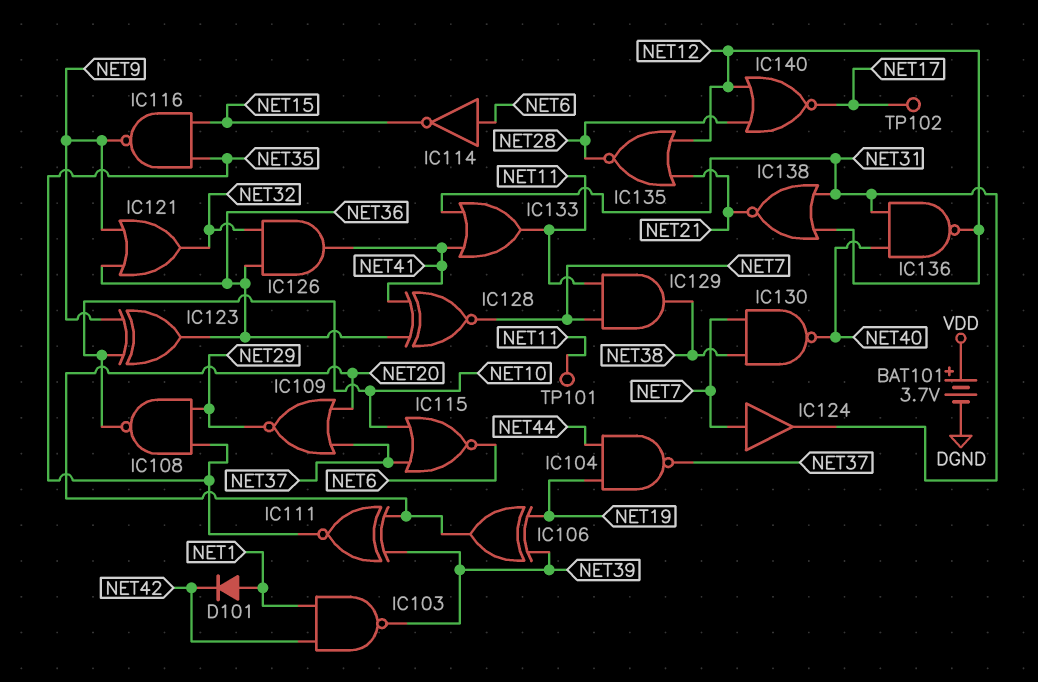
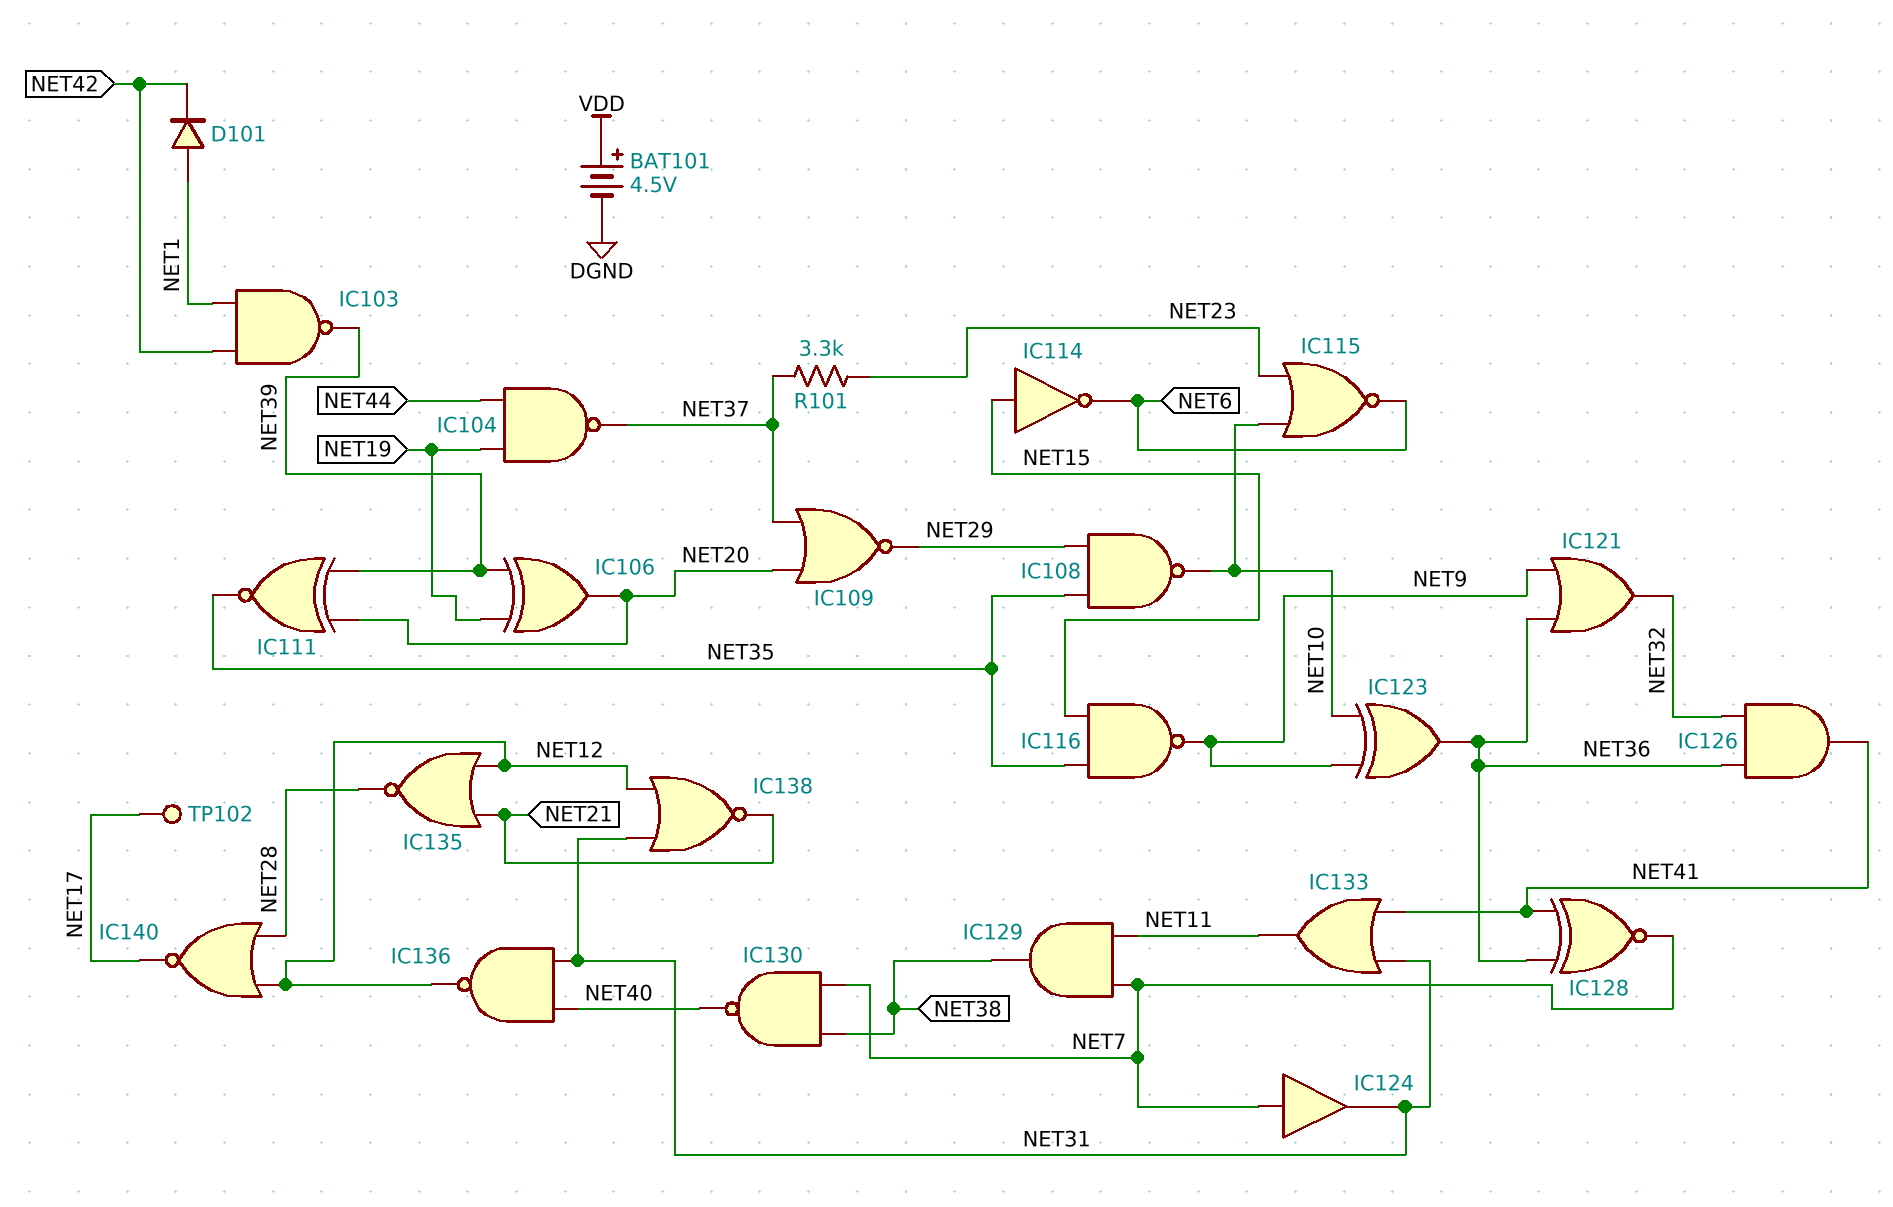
BAT101: 3.7V (plus VDD, minus DGND) -> 4.5V (plus VDD, minus DGND)
IC114: NOT (in NET6, out NET15) -> NOT (in NET15, out NET6)
IC115: NOR (in NET10, in NET37, out NET6) -> NOR (in NET10, in NET23, out NET6)
R101: none -> 3.3k (NET23, NET37)
TP101: test point (NET11) -> none

